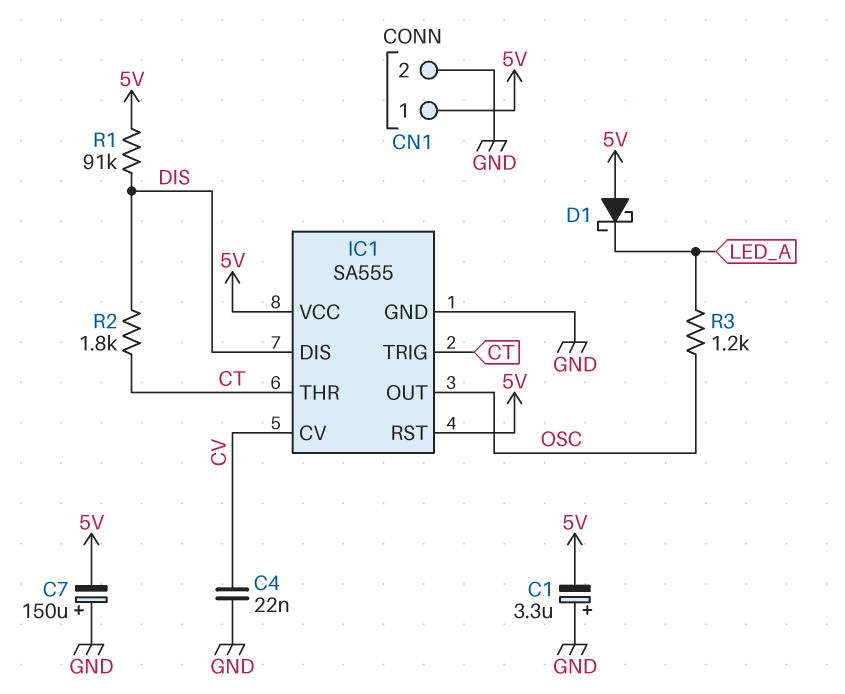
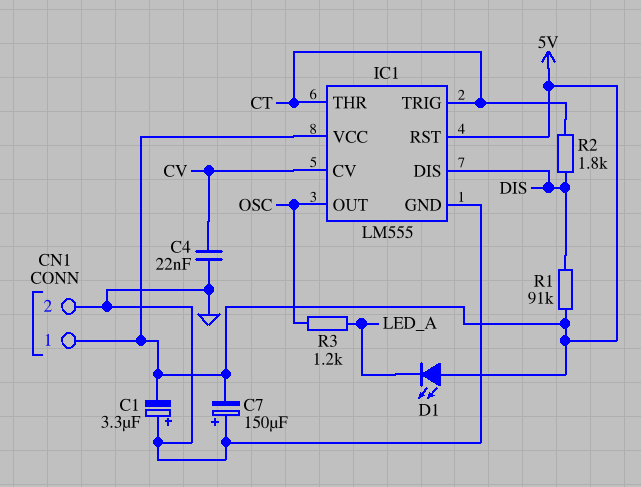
D1: schottky (A 5V, K LED_A) -> LED (A 5V, K LED_A)
IC1: SA555 -> LM555

